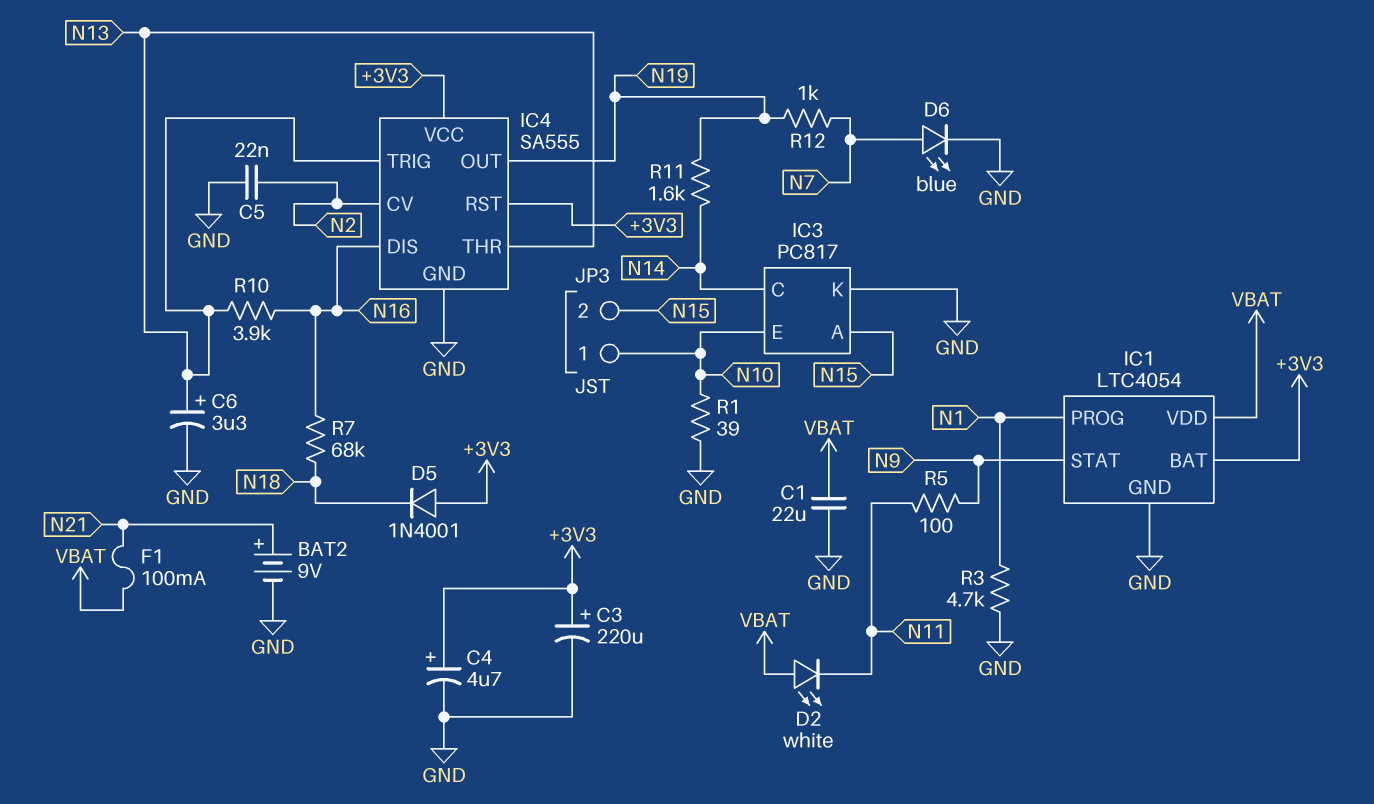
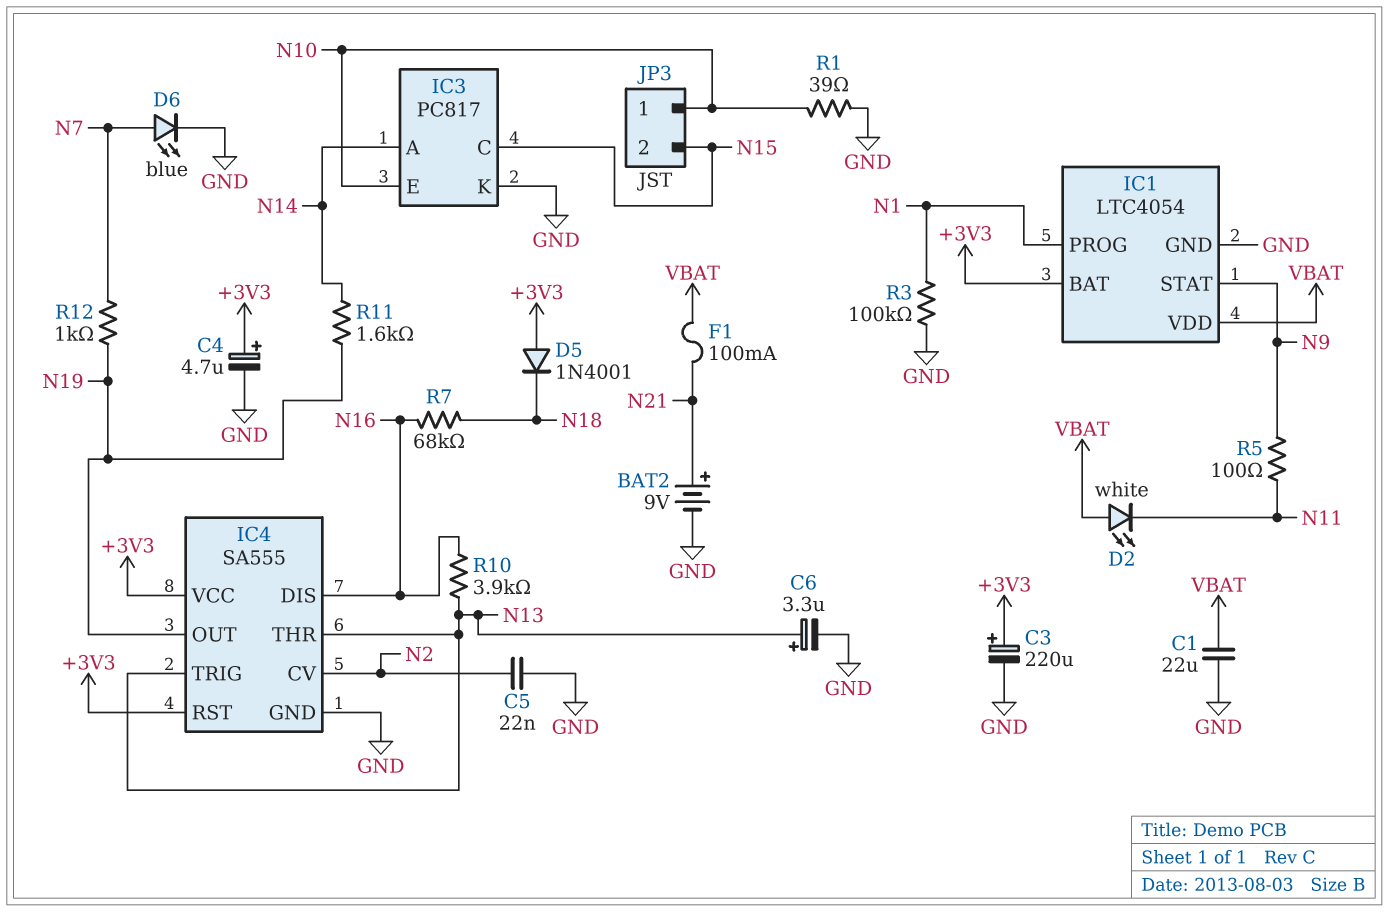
IC3 pin A: N15 -> N14
IC3 pin C: N14 -> N15
R3: 4.7k (GND, N1) -> 100k (GND, N1)

